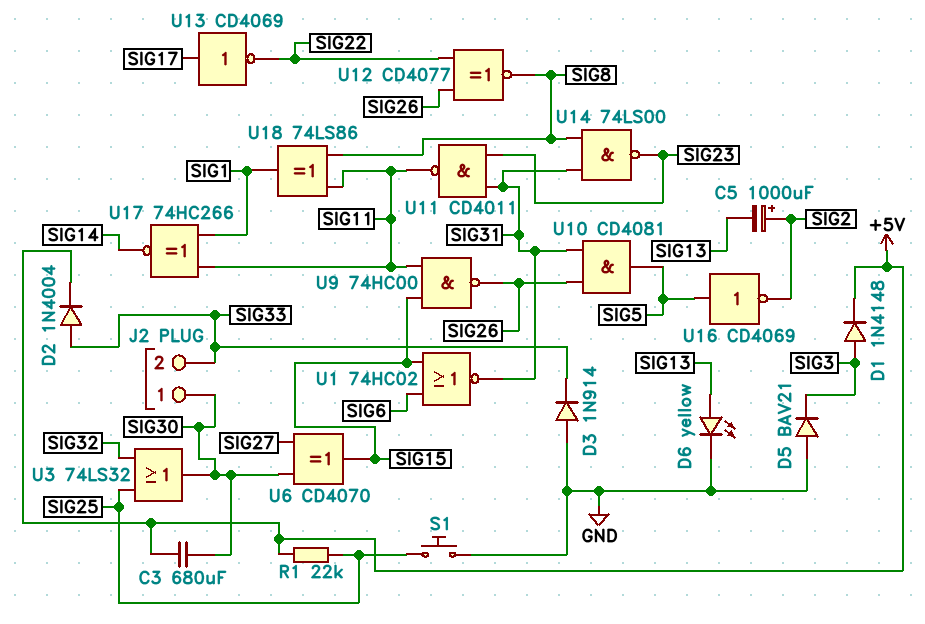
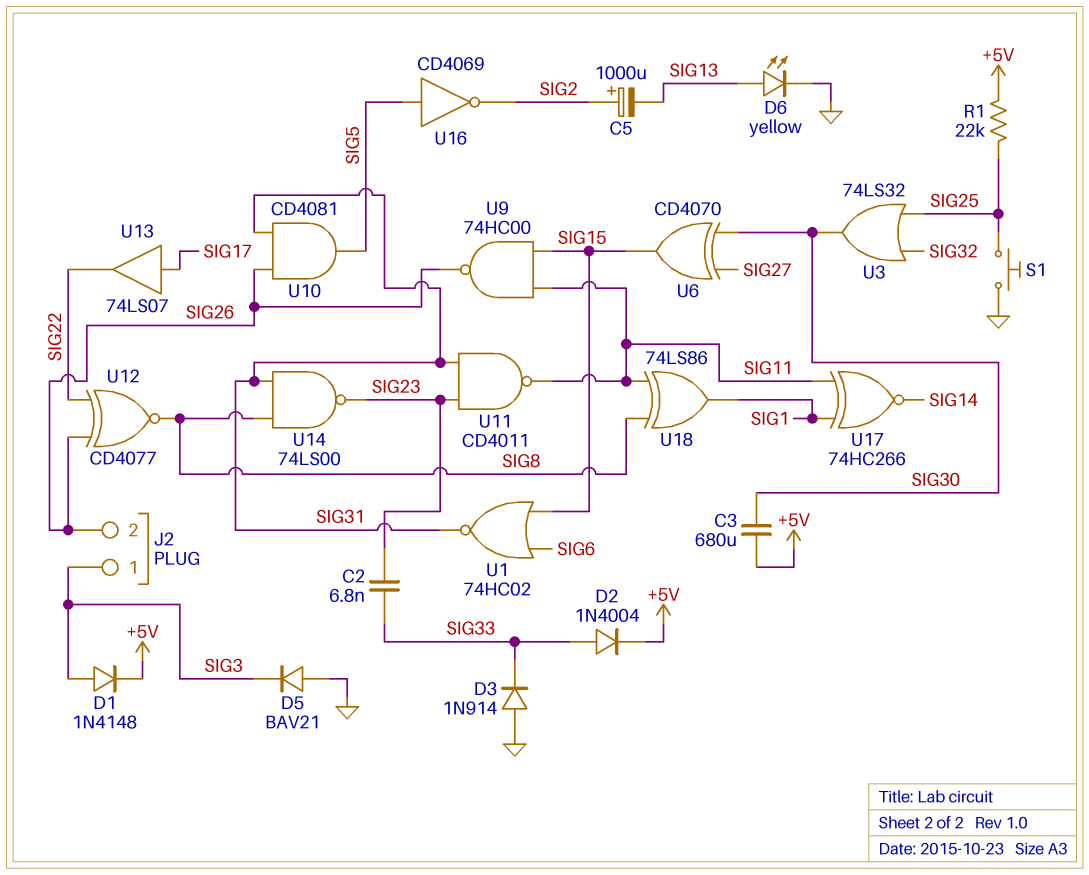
C2: none -> 6.8nF (SIG23, SIG33)
J2 pin 1: SIG30 -> SIG3
J2 pin 2: SIG33 -> SIG26
U13: NOT CD4069 (in SIG17, out SIG22) -> buffer 74LS07 (in SIG17, out SIG22)

